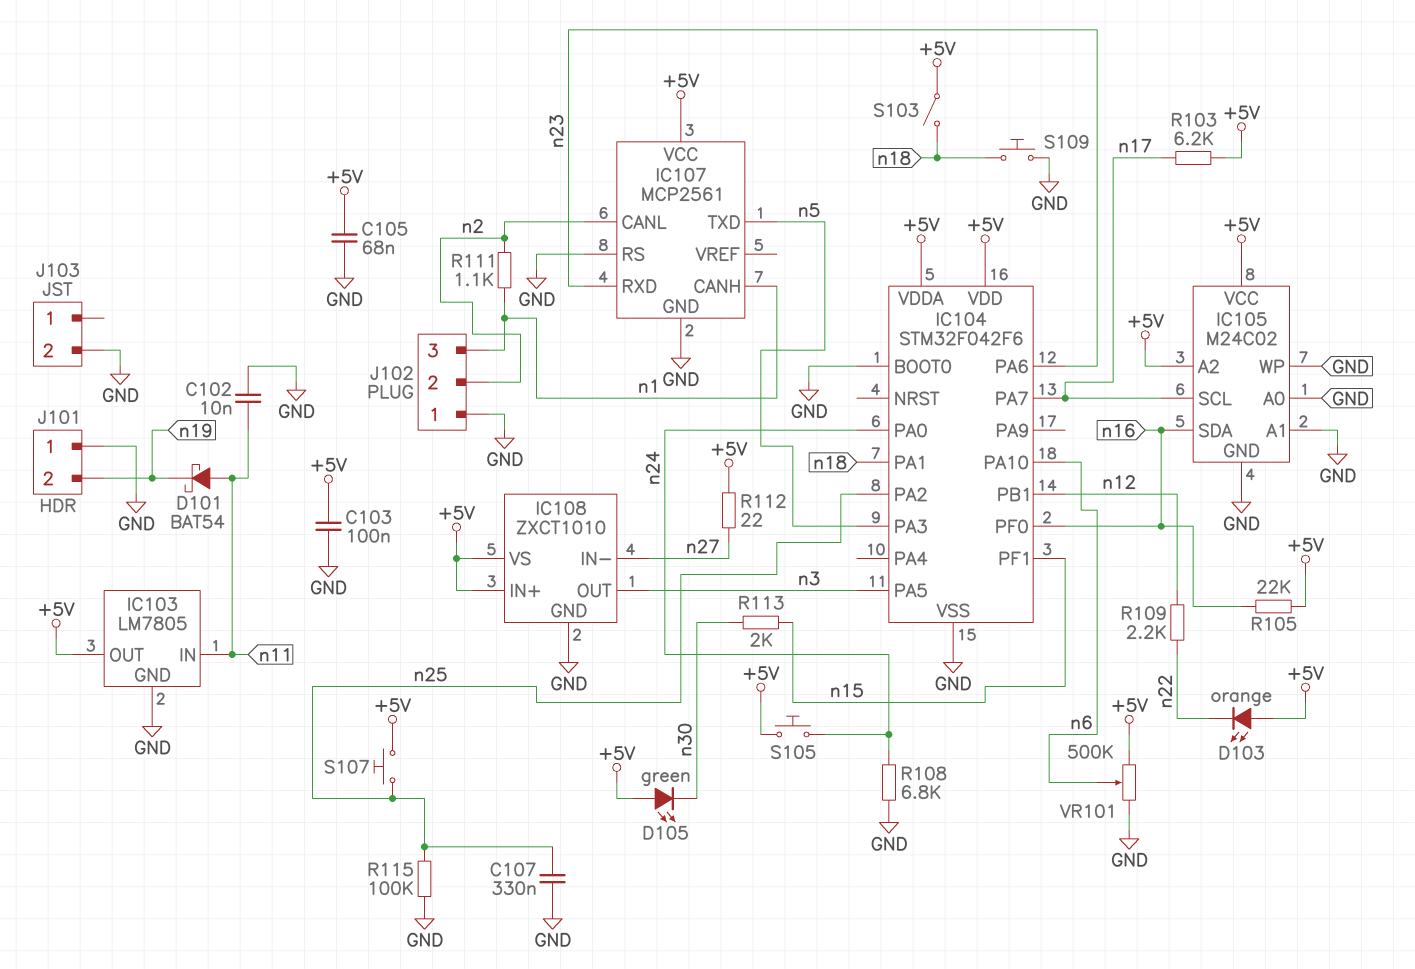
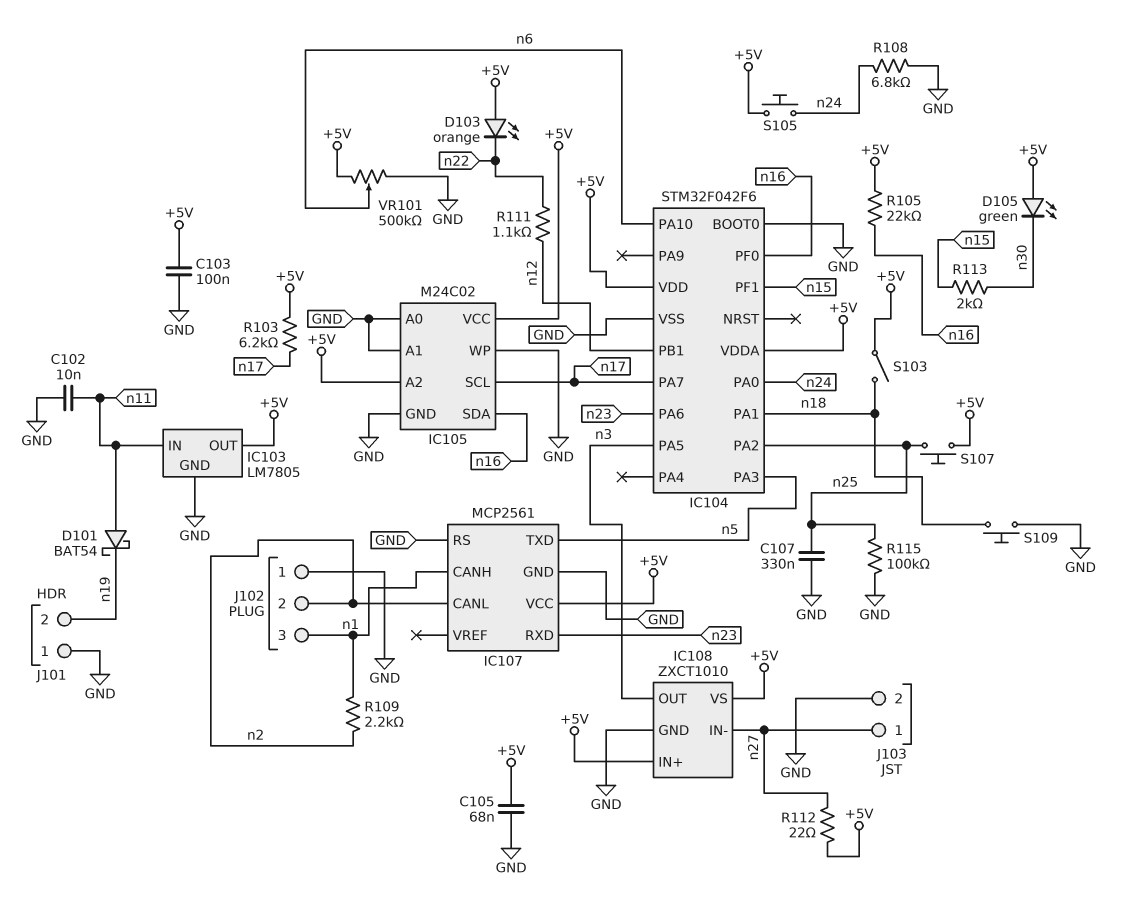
J103 pin 1: none -> n27
R109: 2.2k (n12, n22) -> 2.2k (n1, n2)
R111: 1.1k (n1, n2) -> 1.1k (n12, n22)

